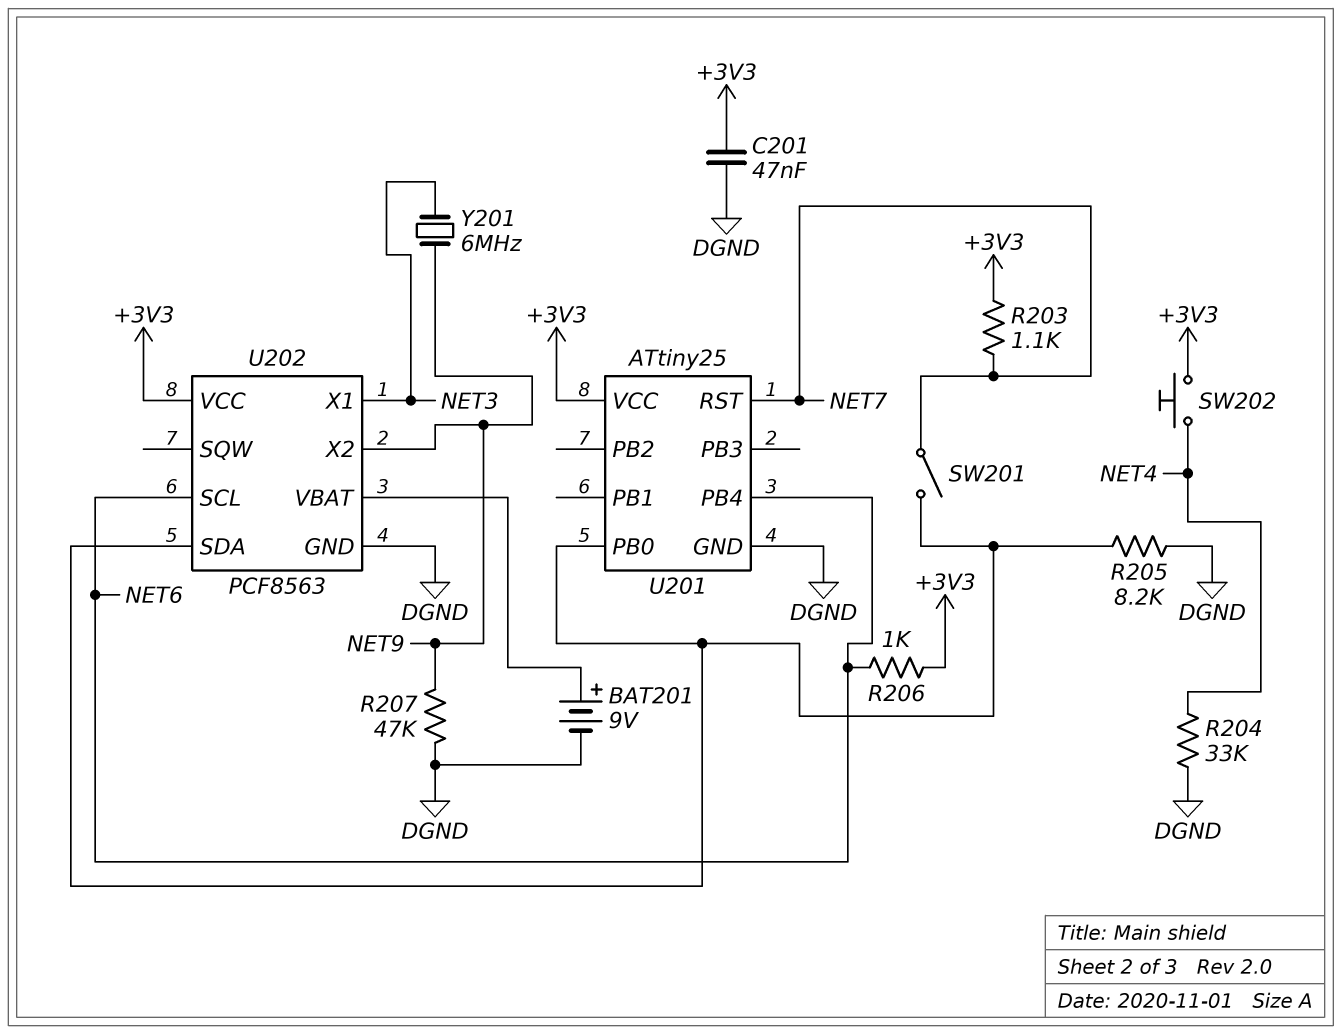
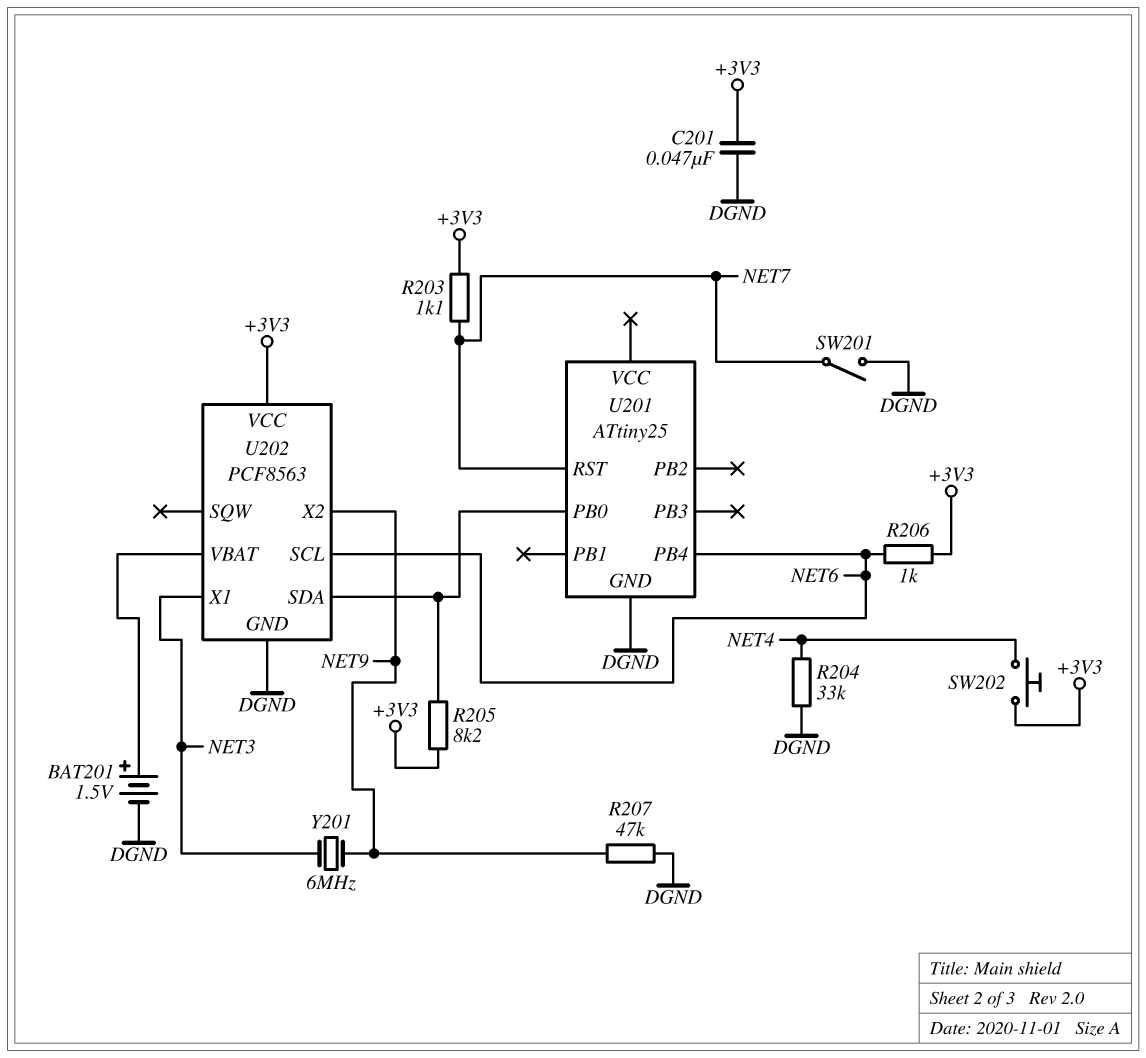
BAT201: 9V (plus U202/VBAT, minus DGND) -> 1.5V (plus U202/VBAT, minus DGND)
R205: 8.2k (DGND, U201/PB0) -> 8.2k (+3V3, U201/PB0)
SW201: switch (NET7, U201/PB0) -> switch (DGND, NET7)
U201 pin VCC: +3V3 -> none

